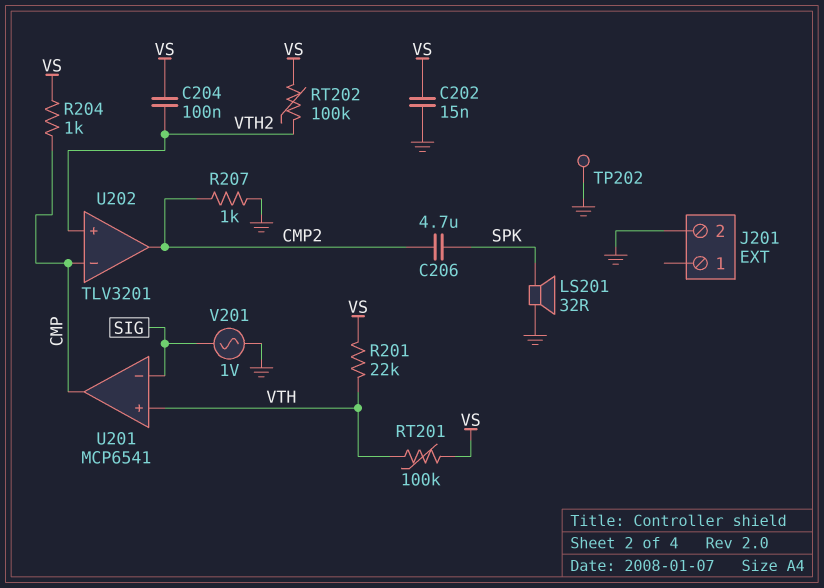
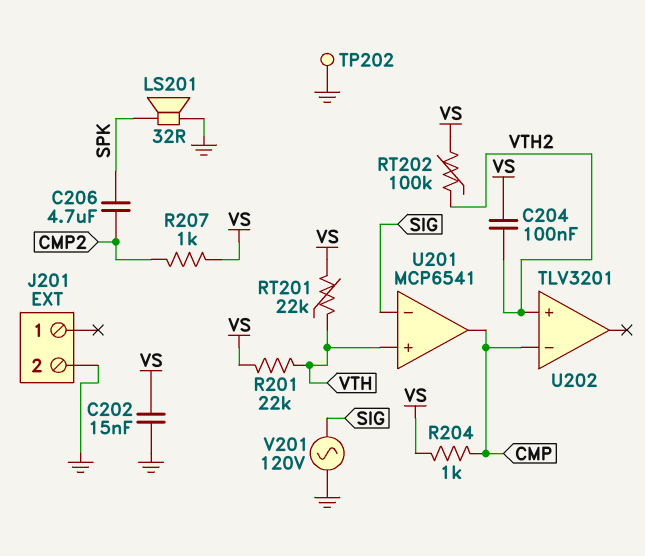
R207: 1k (CMP2, GND) -> 1k (CMP2, VS)
RT201: 100k (VS, VTH) -> 22k (VS, VTH)
U202 pin out: CMP2 -> none
V201: AC 1V (GND, SIG) -> AC 120V (GND, SIG)

